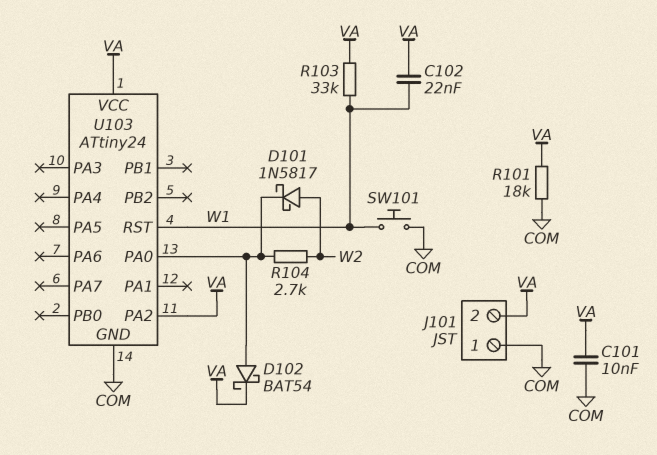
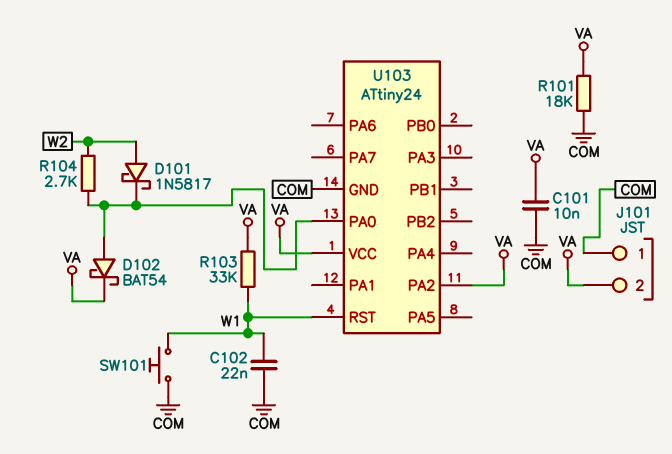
C102: 22nF (VA, W1) -> 22nF (COM, W1)

